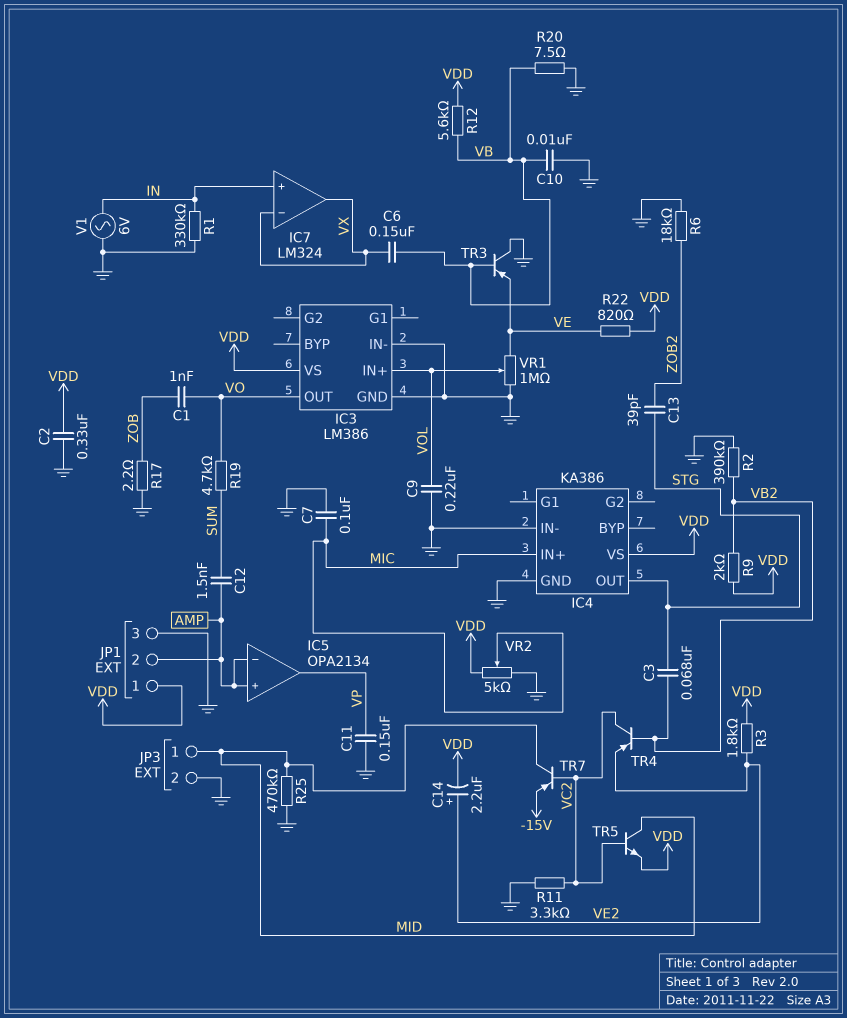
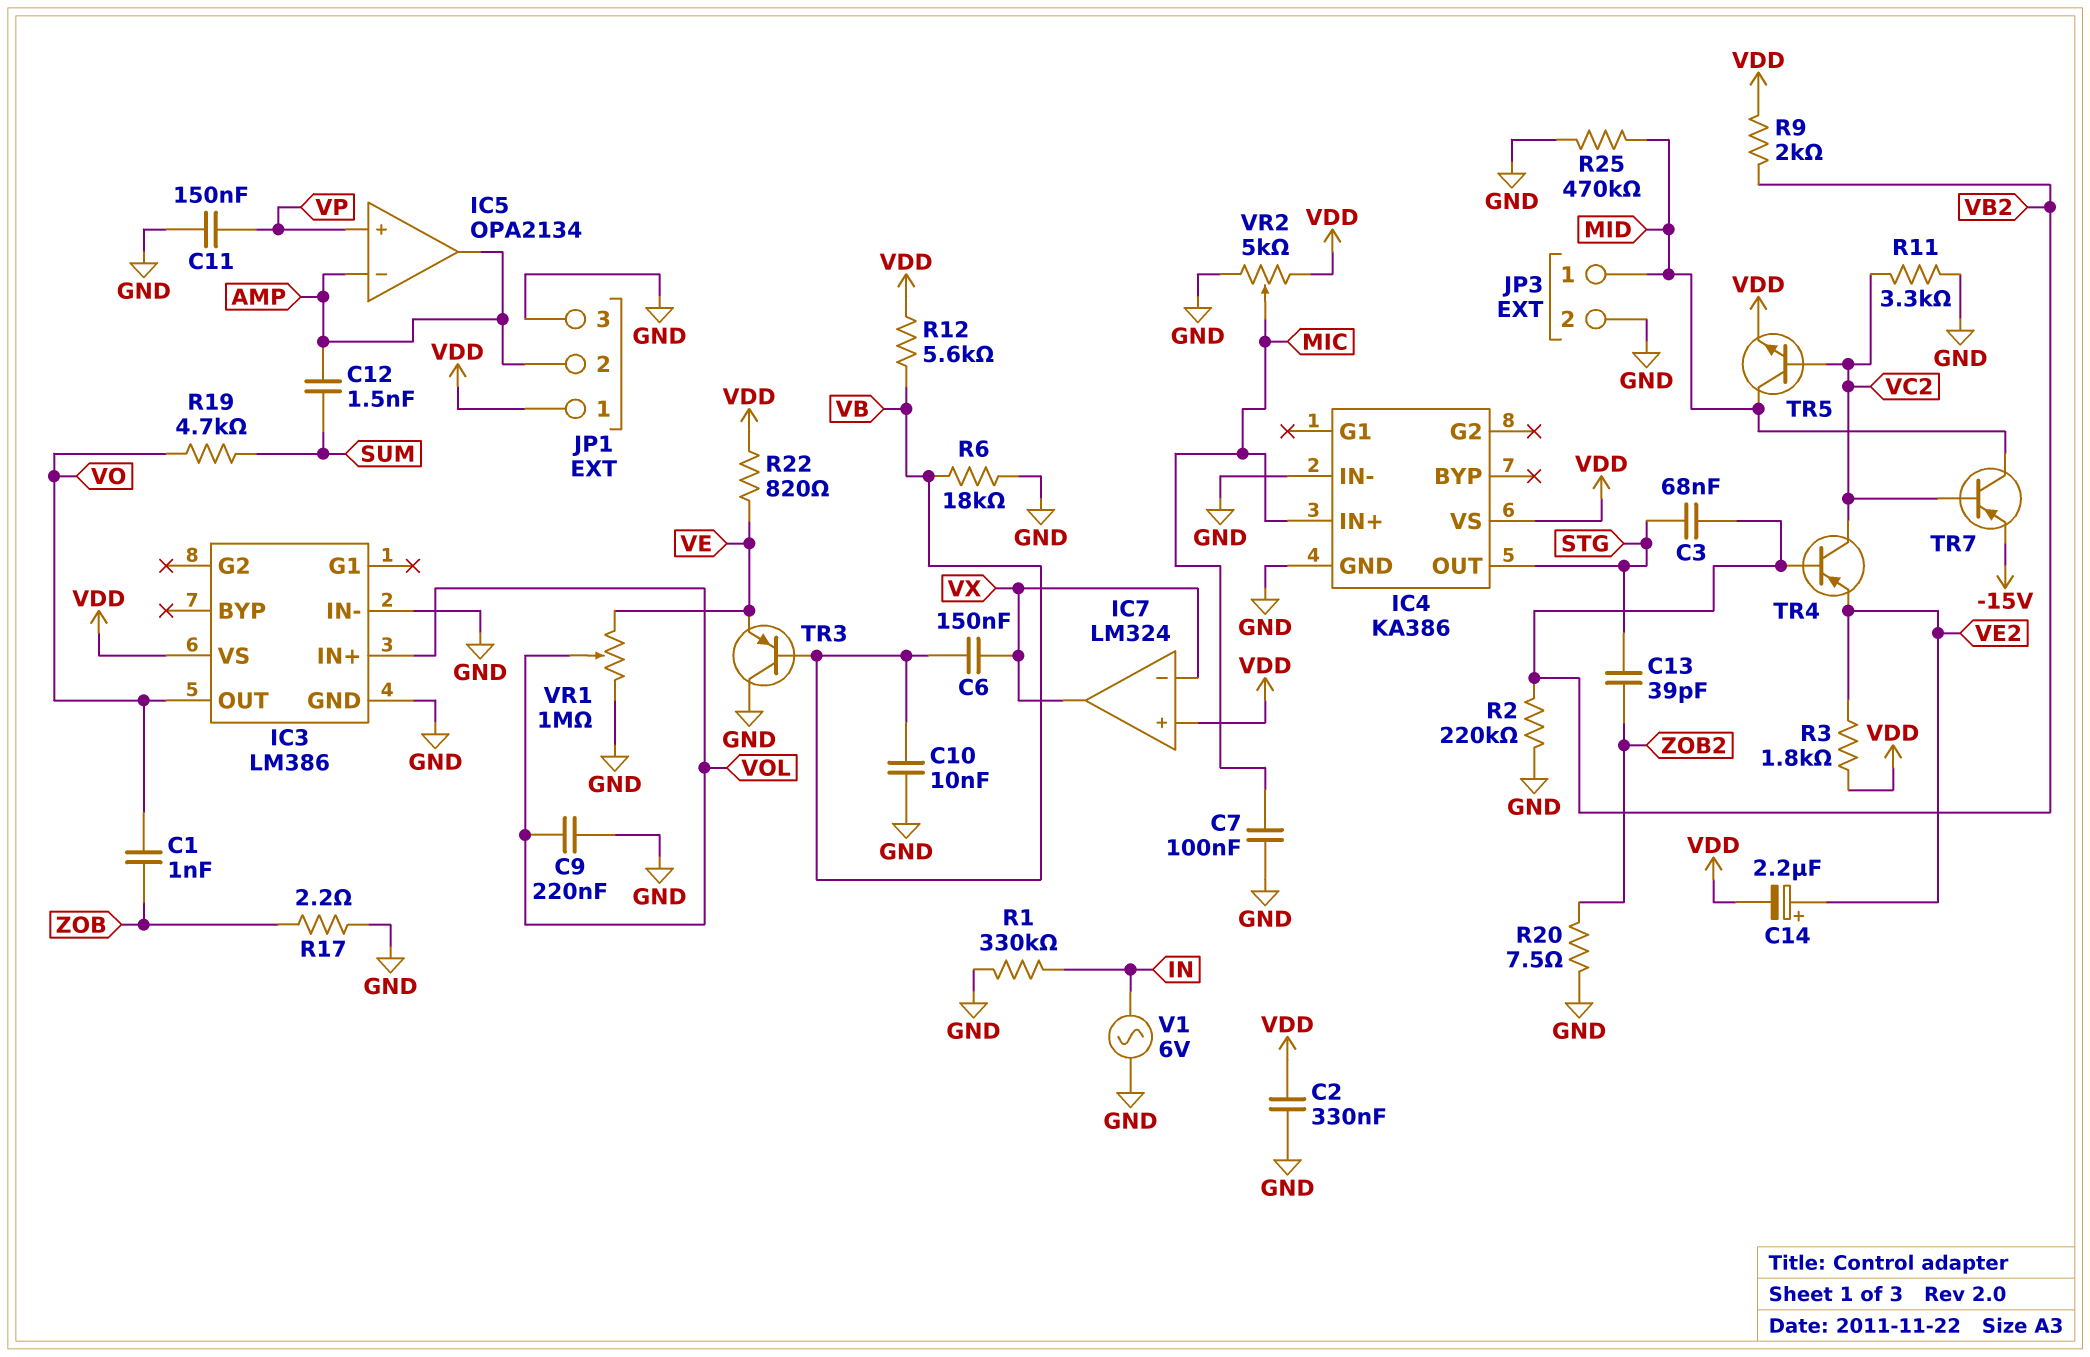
IC5 pin in+: AMP -> VP
IC5 pin out: VP -> AMP
IC7 pin in+: IN -> VDD
R2: 390k (GND, VB2) -> 220k (GND, VB2)
R6: 18k (GND, ZOB2) -> 18k (GND, VB)
R20: 7.5 (GND, VB) -> 7.5 (GND, ZOB2)

